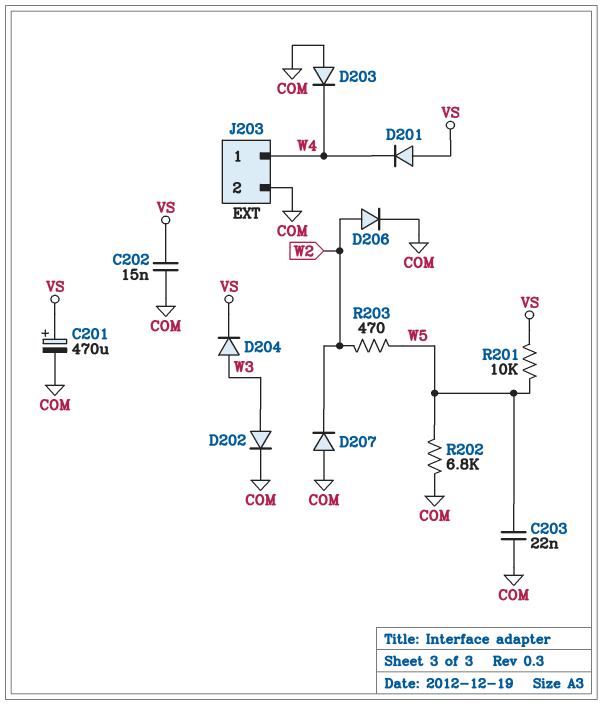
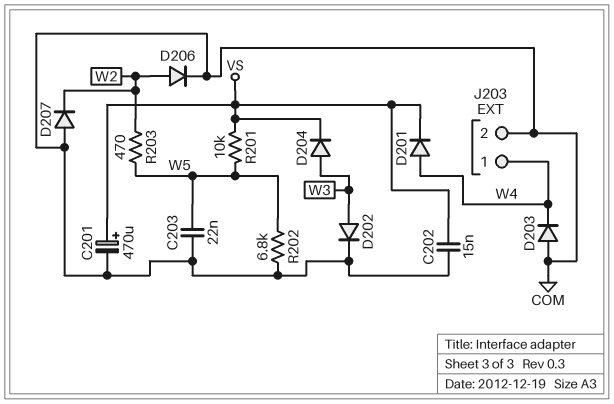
D201: diode (A VS, K W4) -> diode (A W4, K VS)

